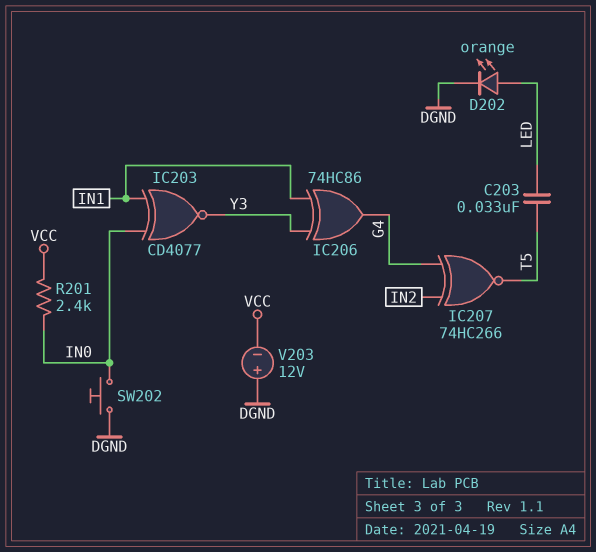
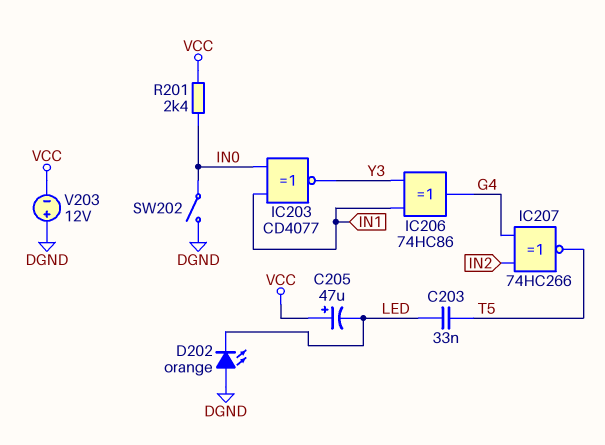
C205: none -> 47uF (plus VCC, minus LED)
D202: LED orange (A LED, K DGND) -> LED orange (A DGND, K LED)
SW202: button (DGND, IN0) -> switch (DGND, IN0)

